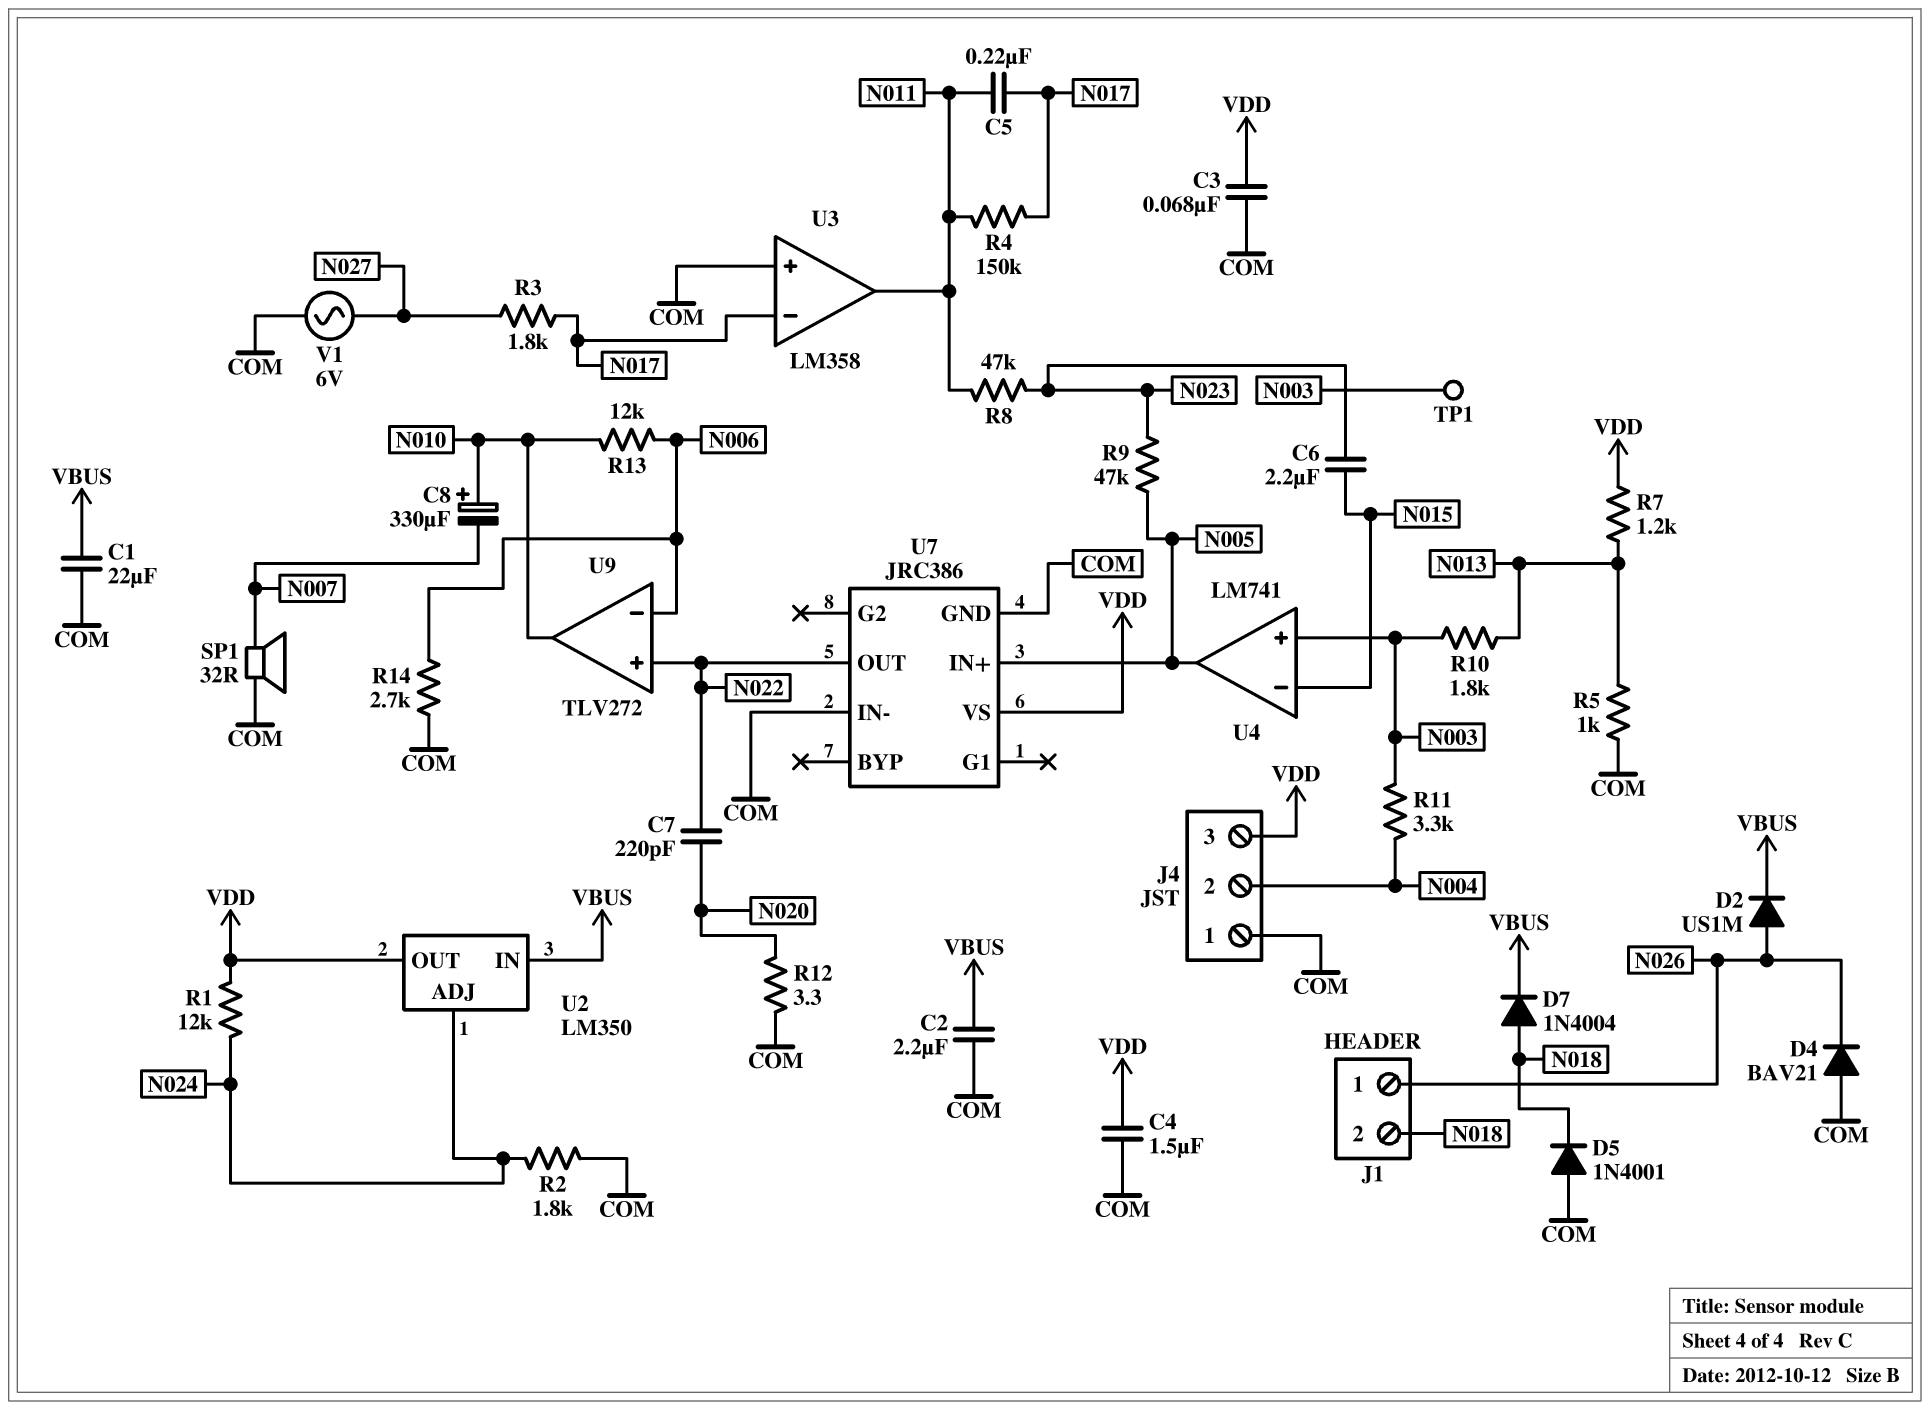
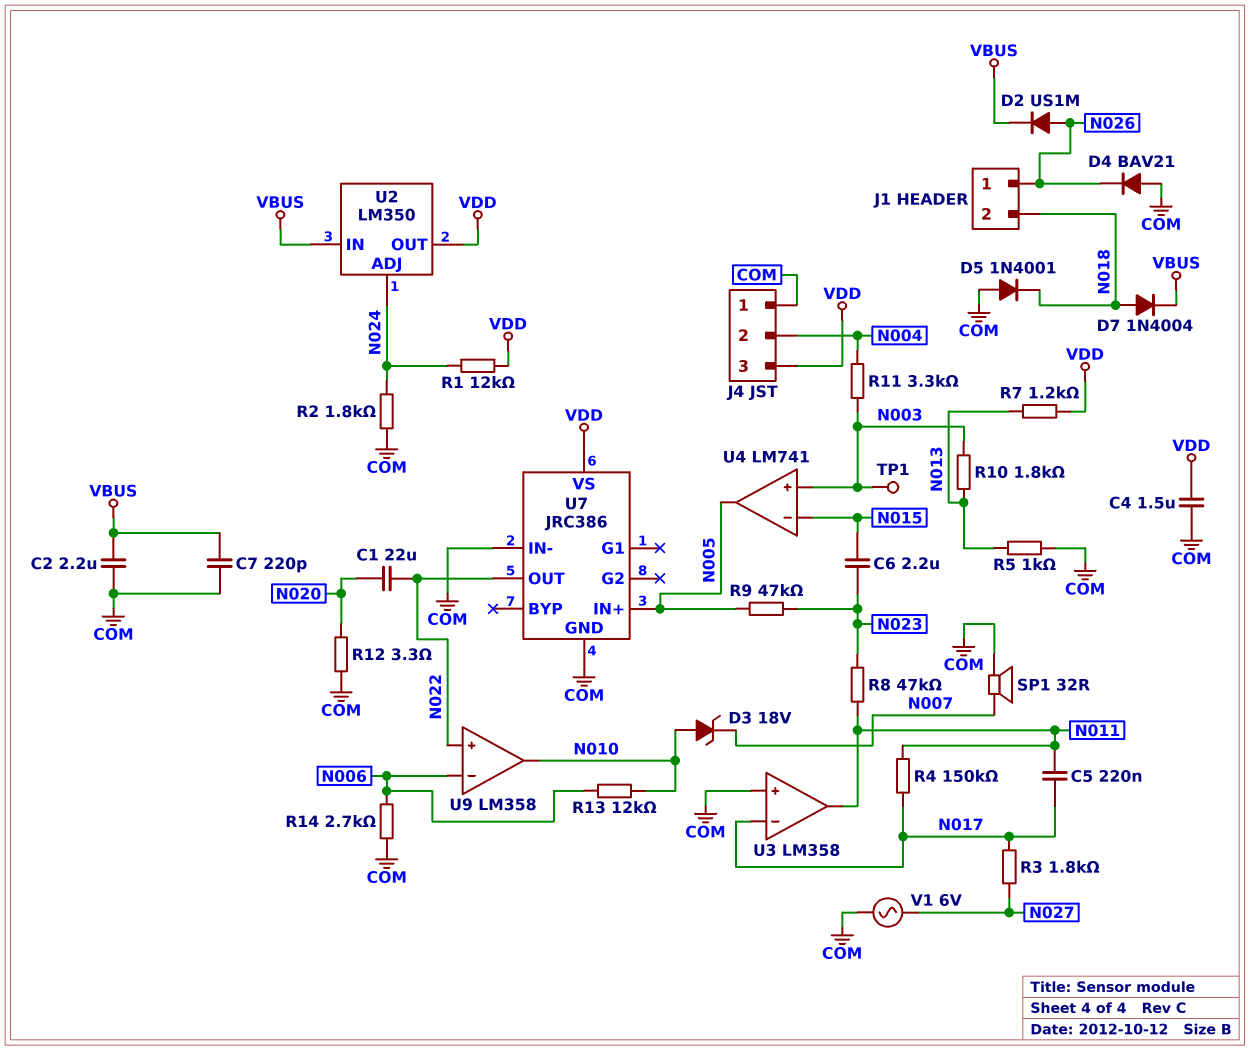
C1: 22uF (COM, VBUS) -> 22uF (N020, N022)
C3: 68nF (COM, VDD) -> none
C7: 220pF (N020, N022) -> 220pF (COM, VBUS)
C8: 330uF (plus N010, minus N007) -> none
D3: none -> zener 18V (A N010, K N007)
U9: TLV272 -> LM358

